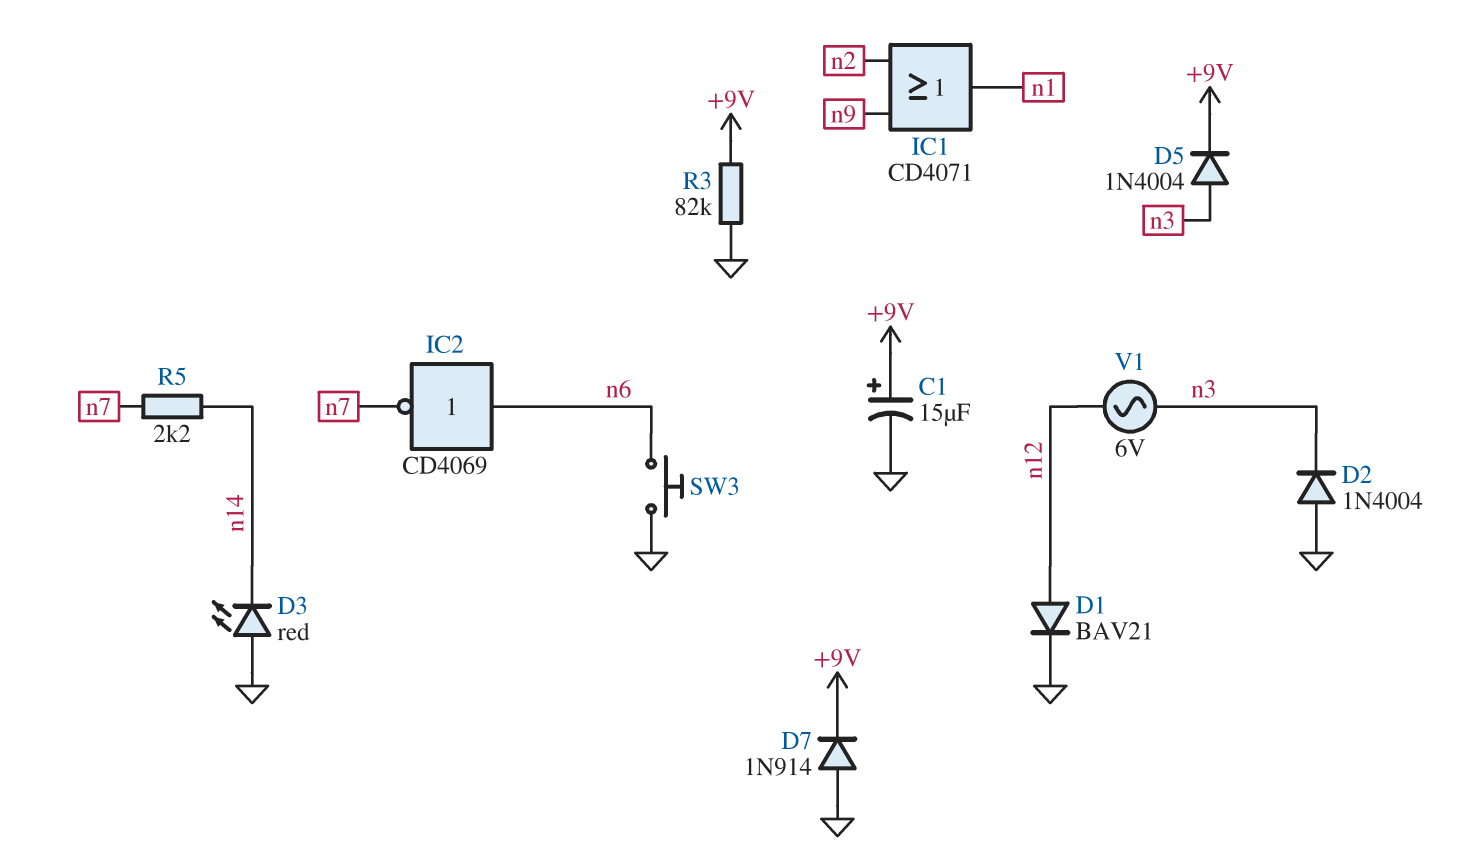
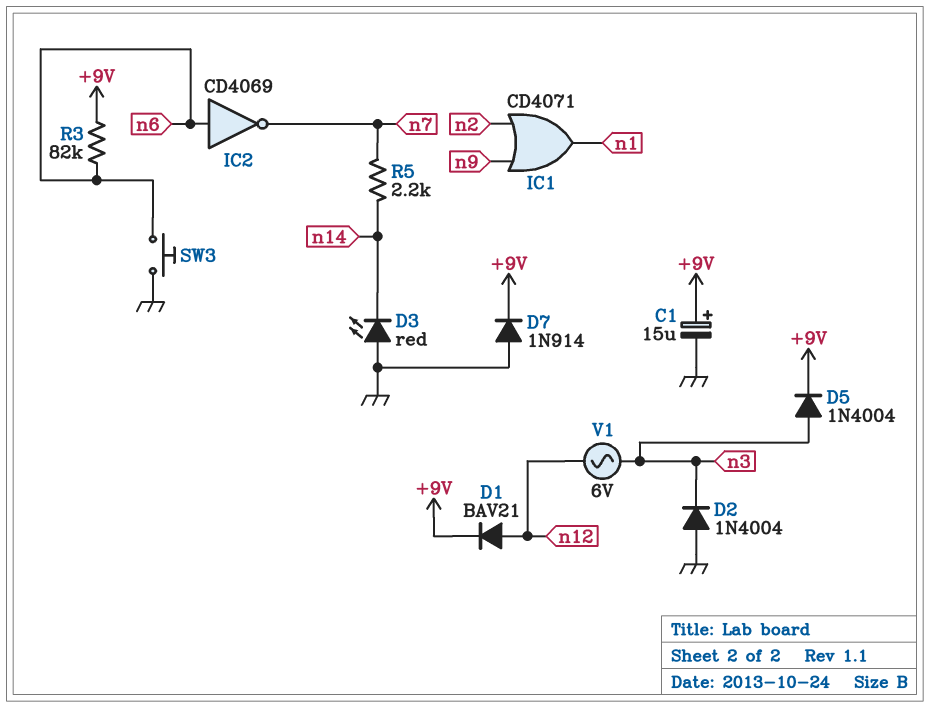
D1: diode BAV21 (A n12, K GND) -> diode BAV21 (A n12, K +9V)
R3: 82k (+9V, GND) -> 82k (+9V, n6)

